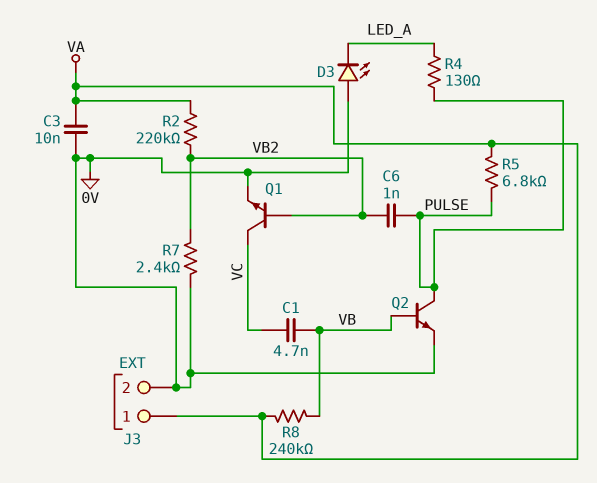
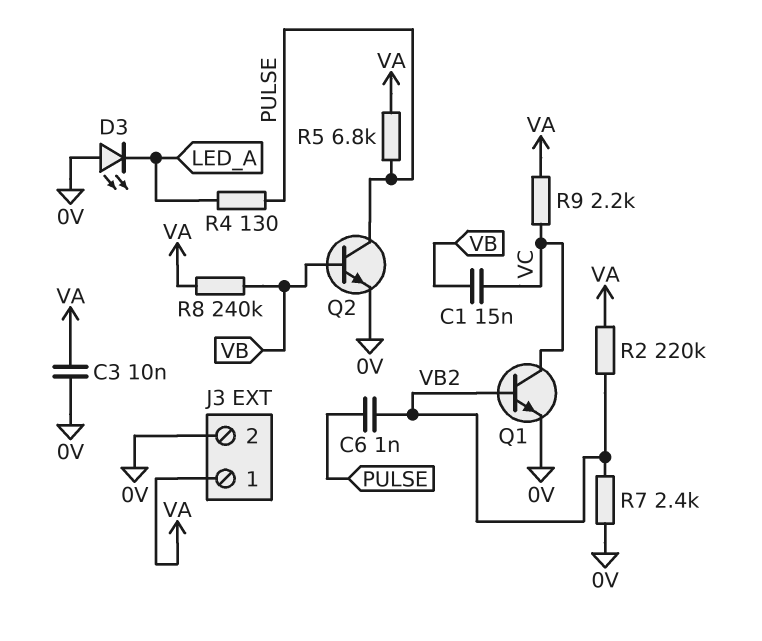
C1: 4.7nF (VB, VC) -> 15nF (VB, VC)
R9: none -> 2.2k (VA, VC)

